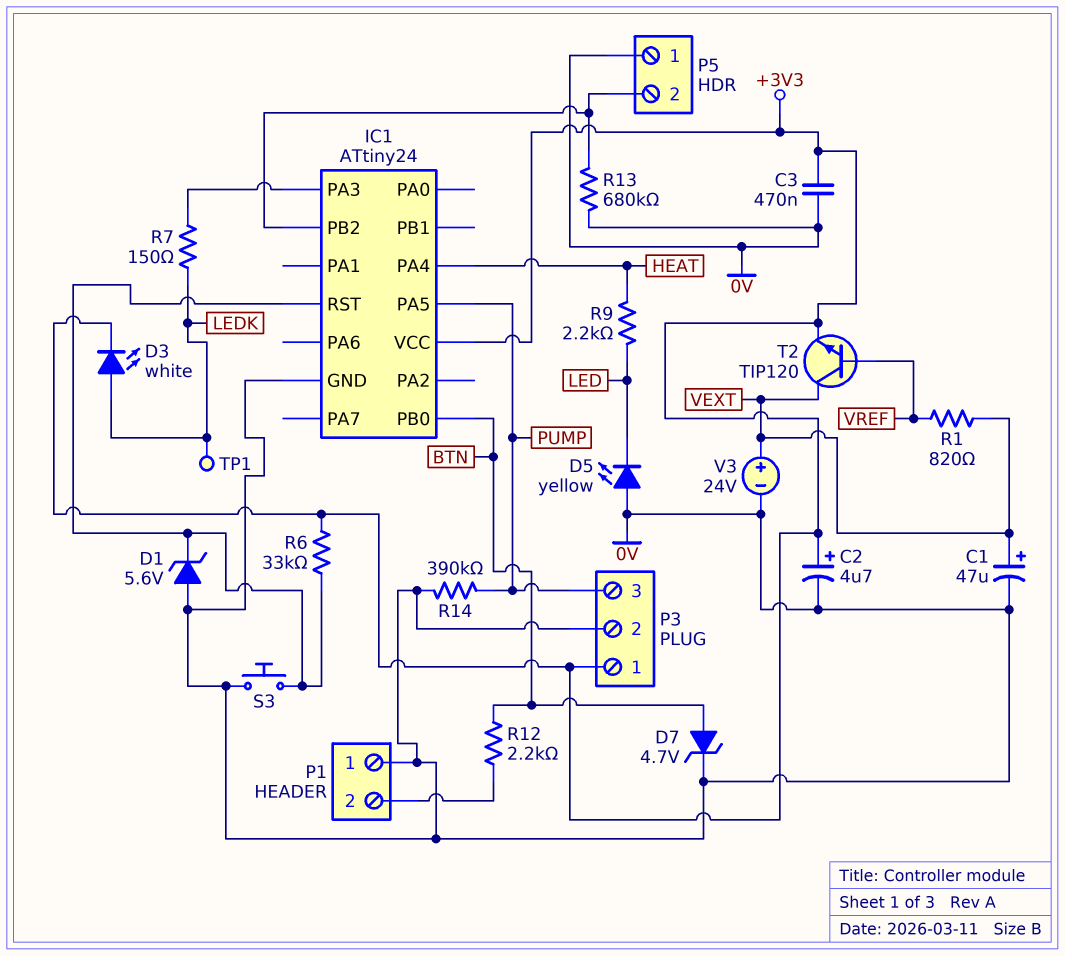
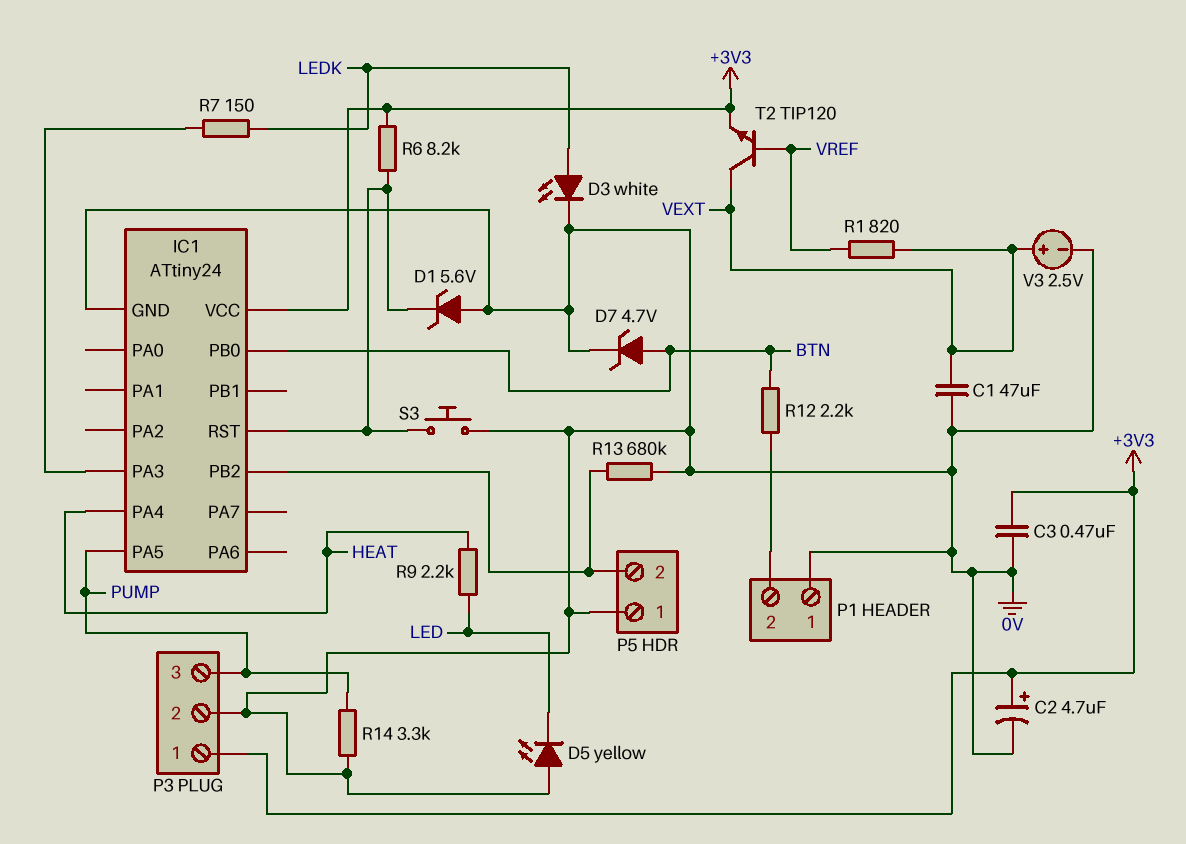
C1: 47uF (plus VEXT, minus 0V) -> 47uF (0V, VEXT)
D3: LED white (A LEDK, K +3V3) -> LED white (A LEDK, K 0V)
R6: 33k (+3V3, IC1/RST) -> 8.2k (+3V3, IC1/RST)
R14: 390k (0V, PUMP) -> 3.3k (0V, PUMP)
TP1: test point (LEDK) -> none
V3: 24V (plus VEXT, minus 0V) -> 2.5V (plus VEXT, minus 0V)

